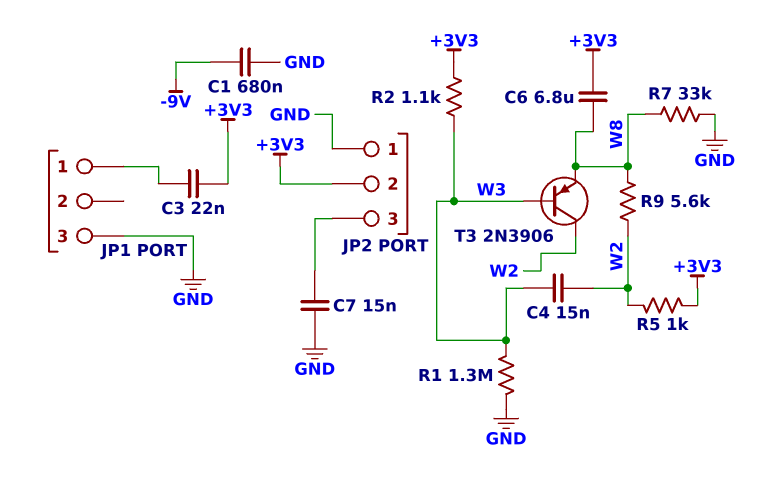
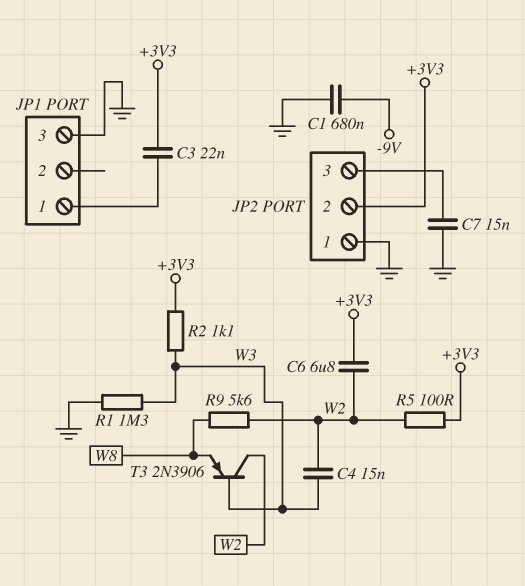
C6: 6.8uF (+3V3, W8) -> 6.8uF (+3V3, W2)
R5: 1k (+3V3, W2) -> 100 (+3V3, W2)
R7: 33k (GND, W8) -> none

